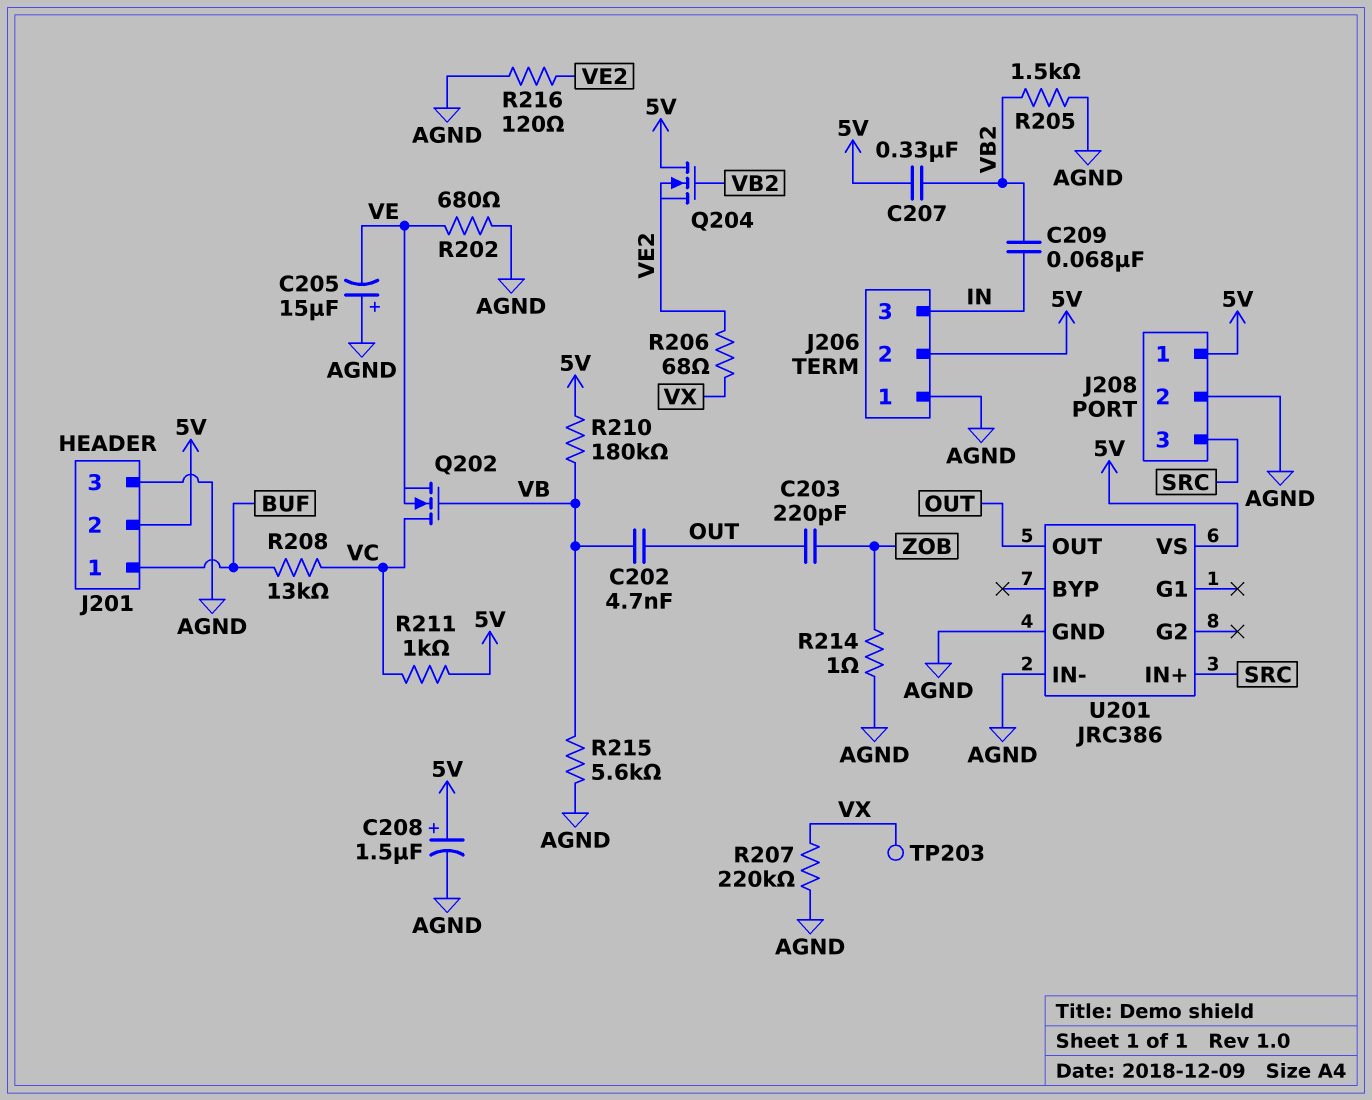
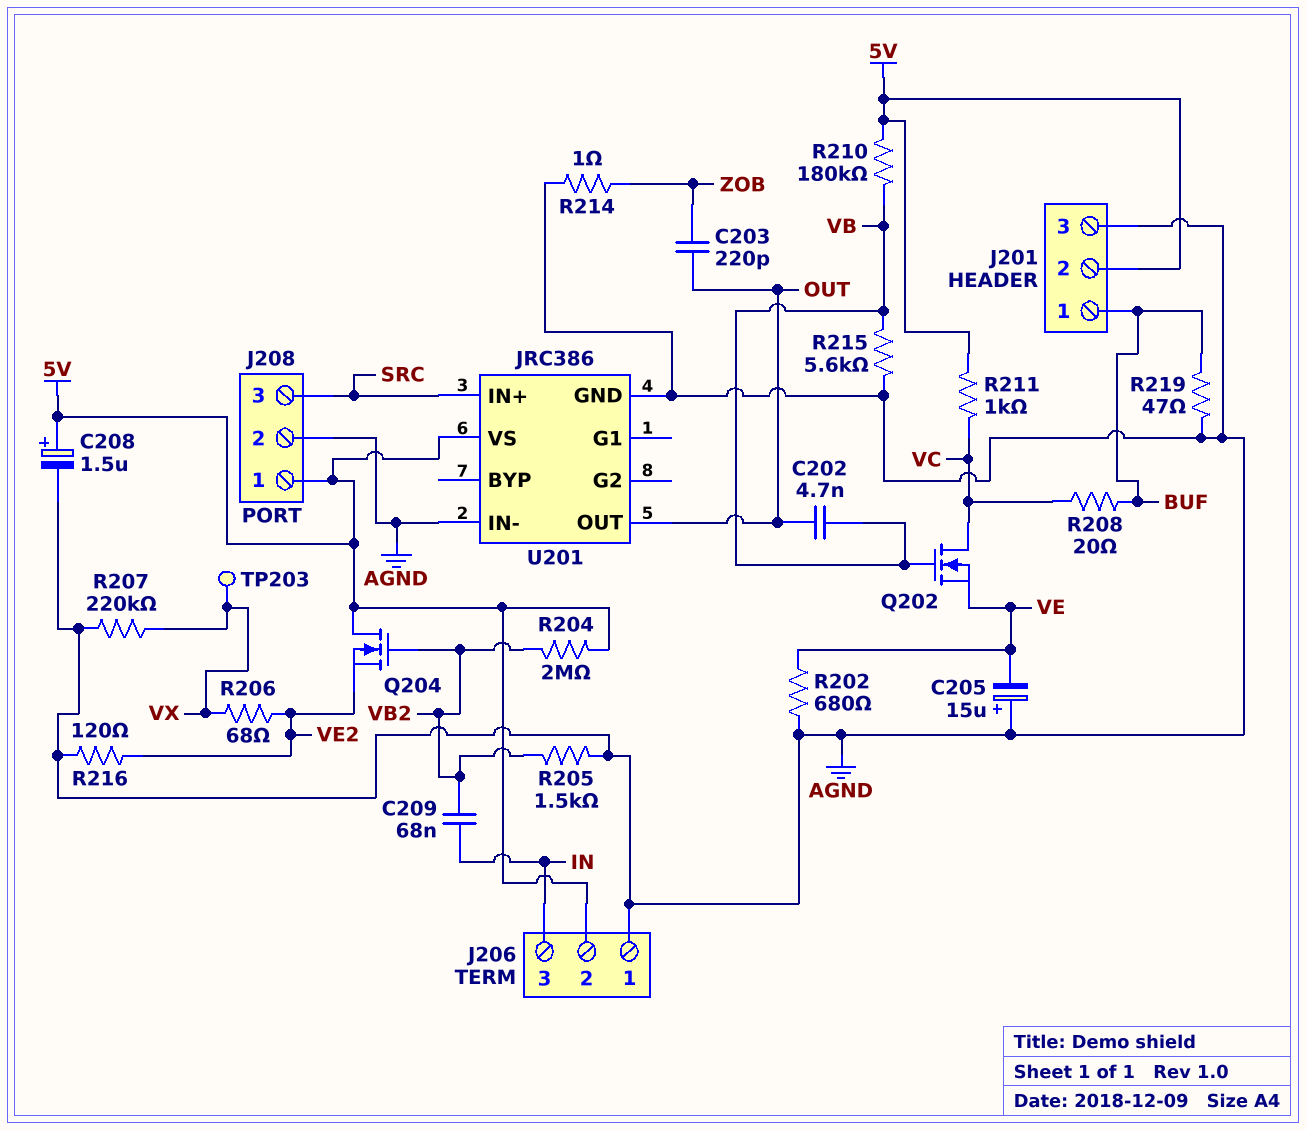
C207: 330nF (5V, VB2) -> none
R204: none -> 2M (5V, VB2)
R208: 13k (BUF, VC) -> 20 (BUF, VC)
R219: none -> 47 (AGND, BUF)

